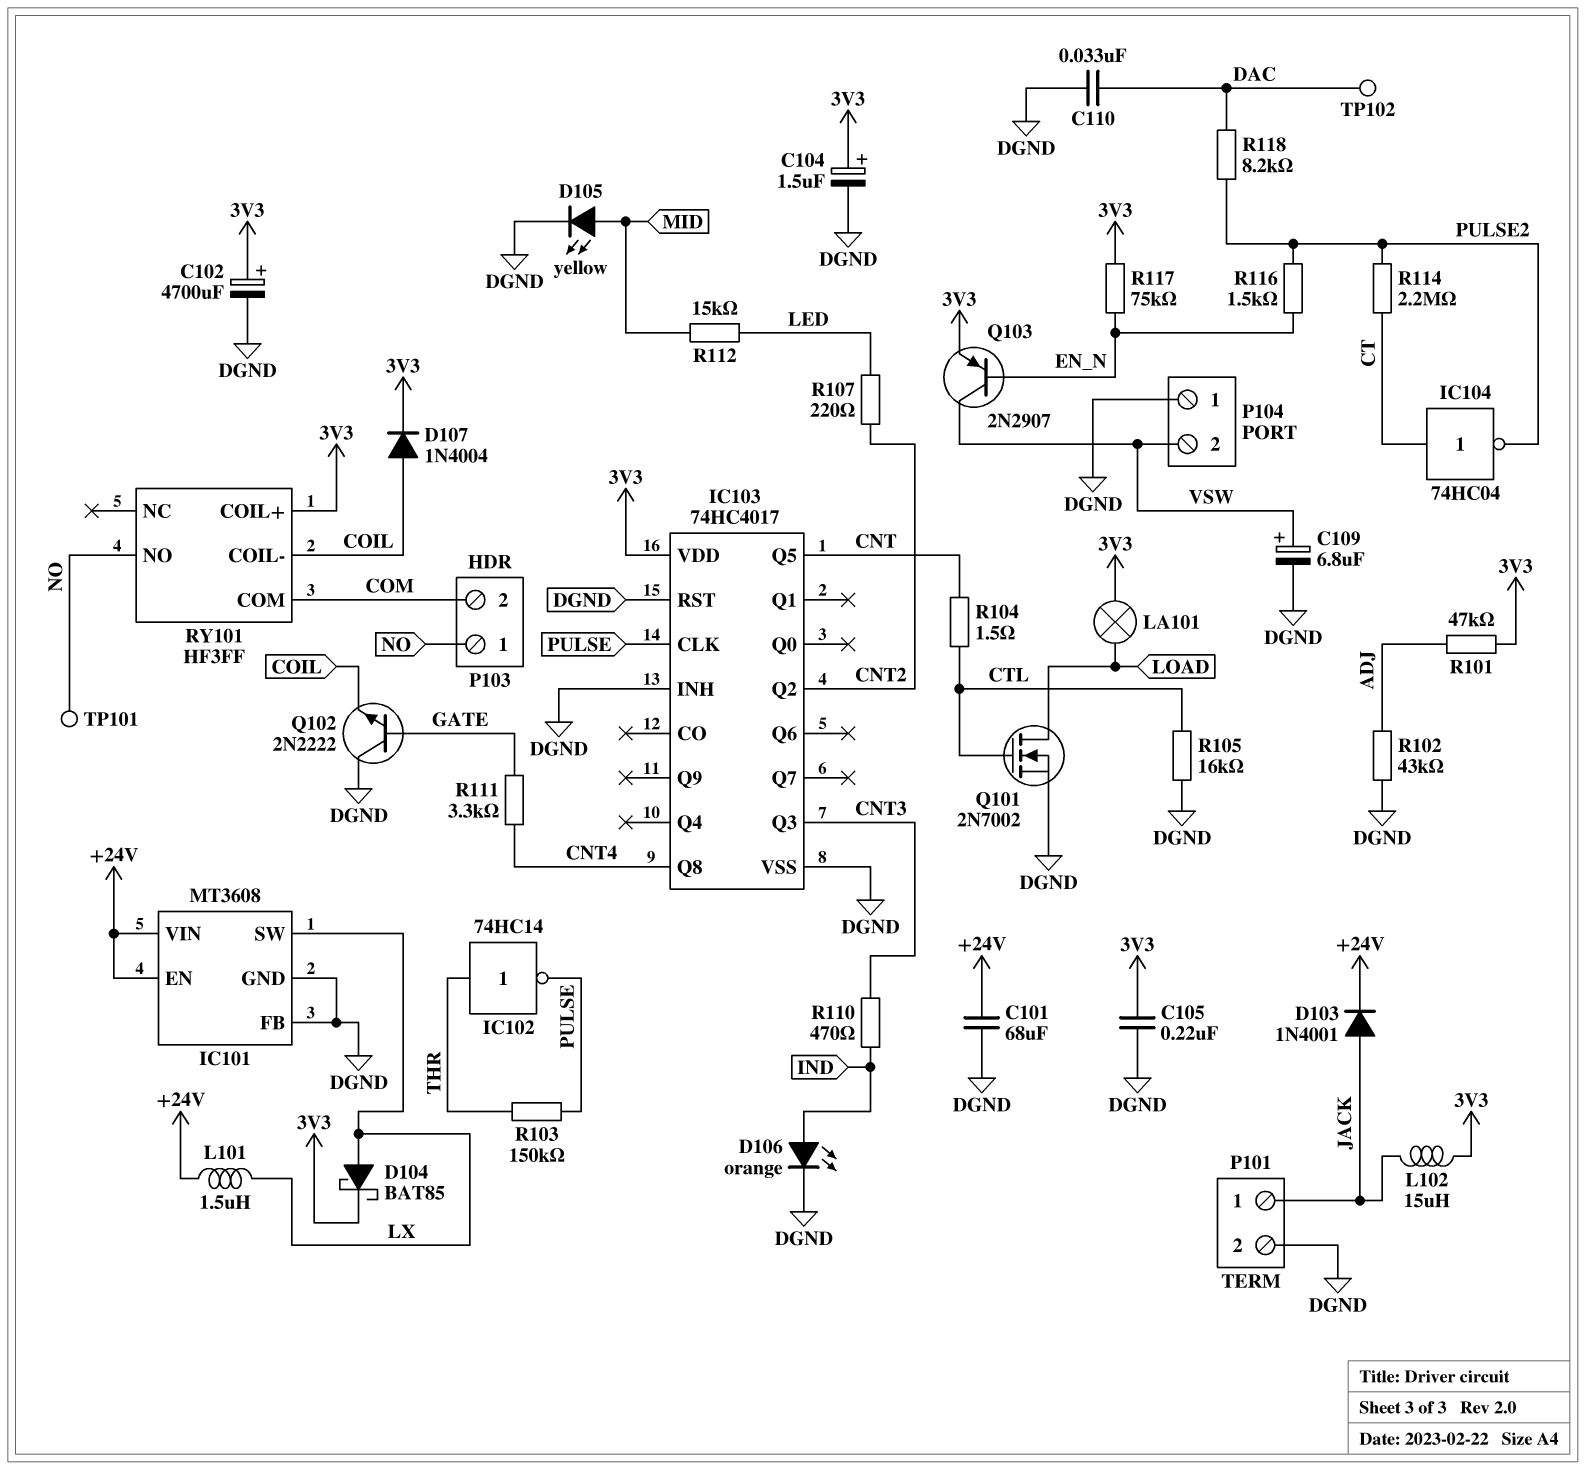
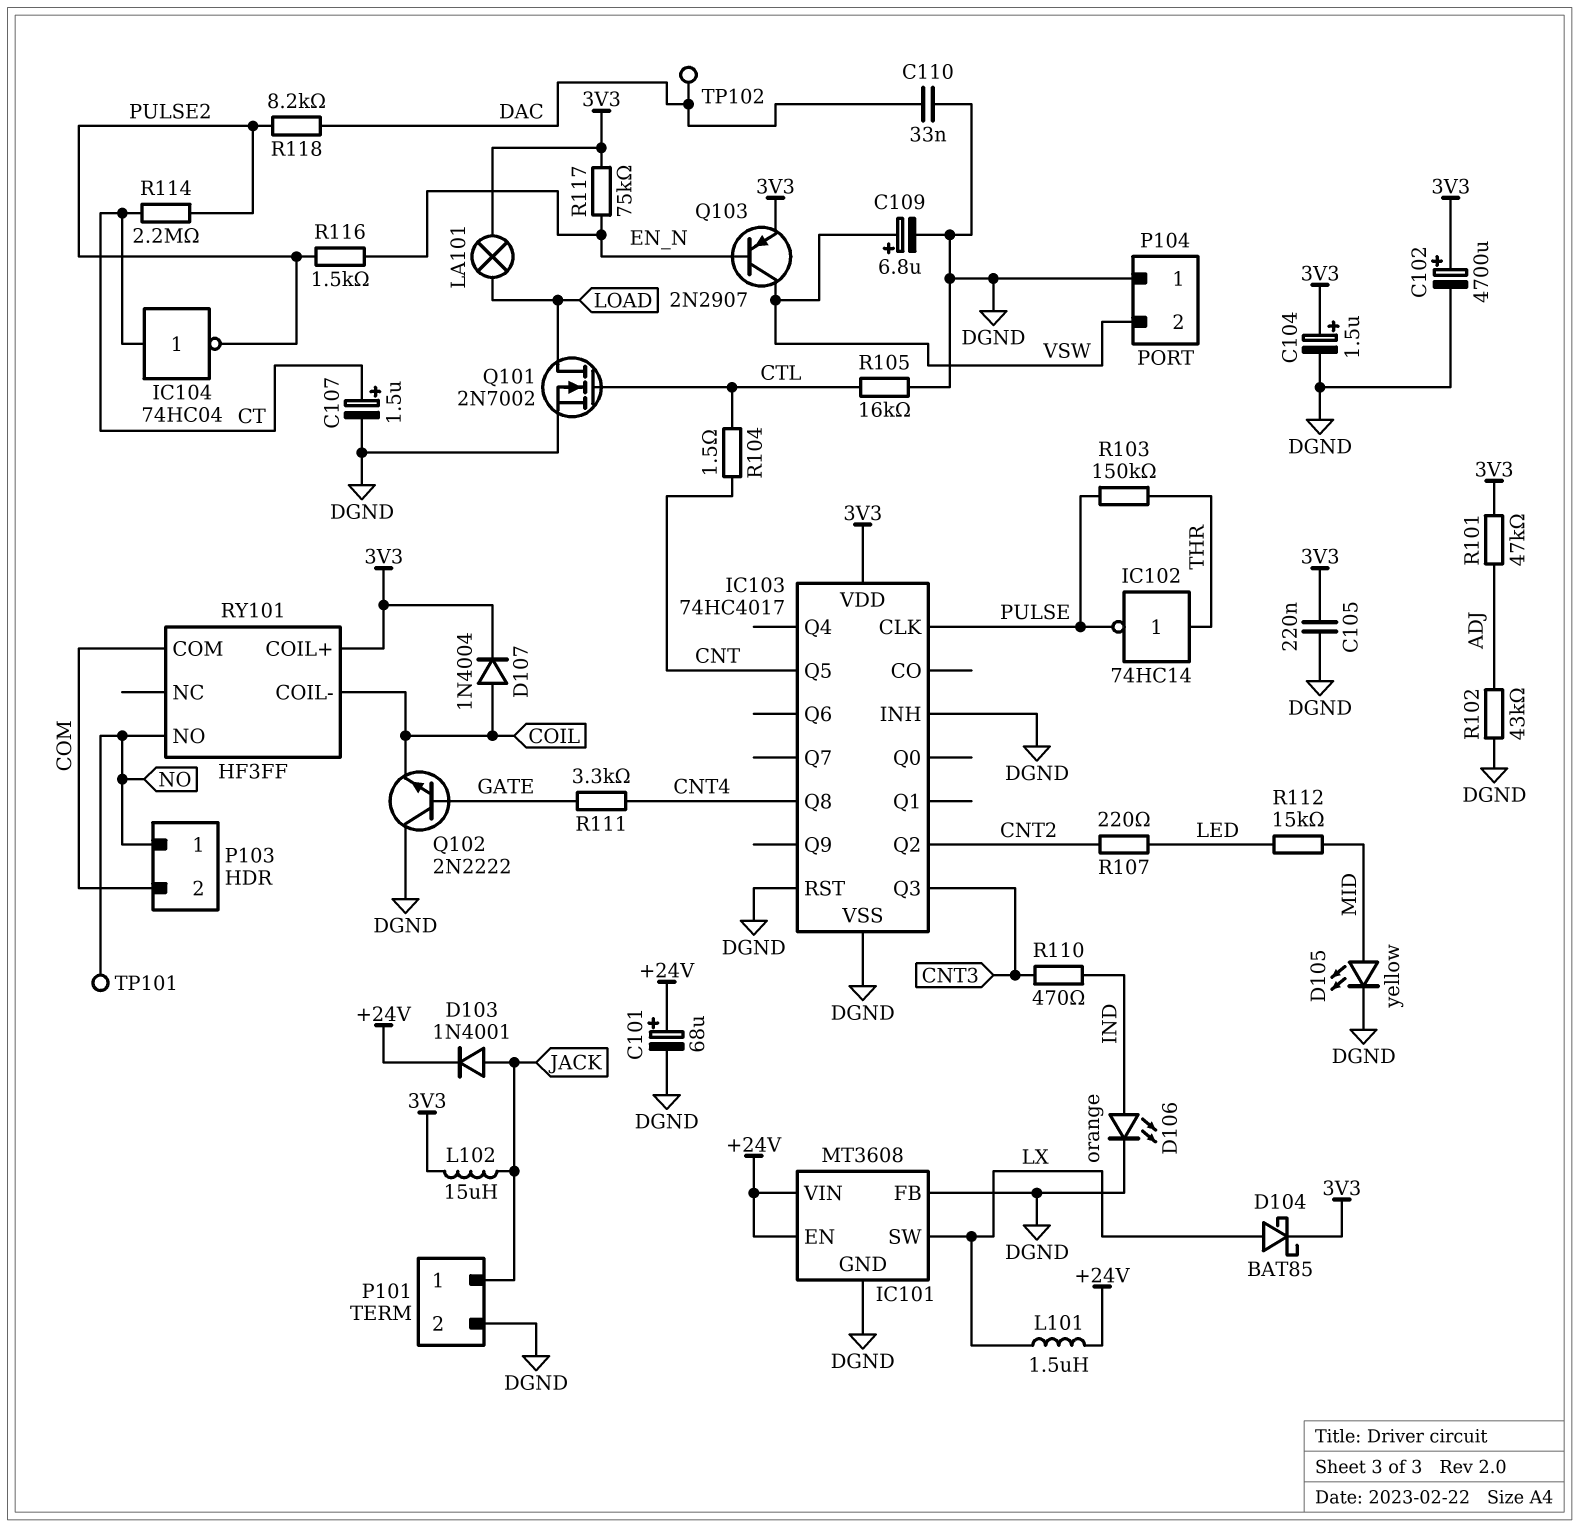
C101: 68uF (+24V, DGND) -> 68uF (plus +24V, minus DGND)
C107: none -> 1.5uF (plus CT, minus DGND)

